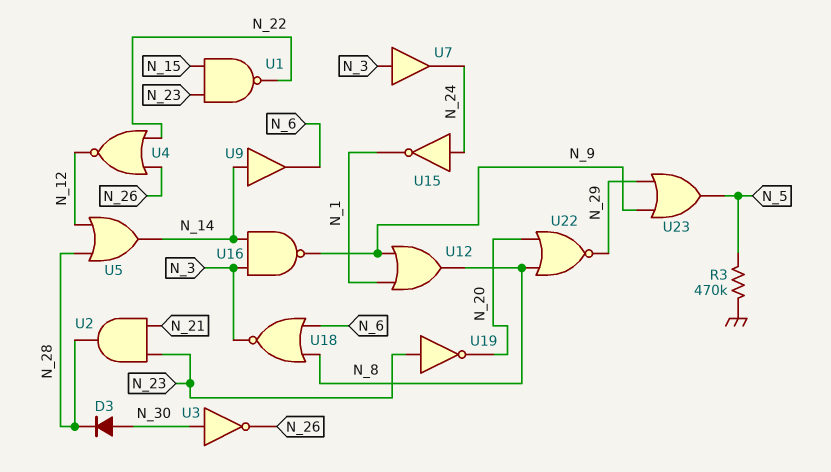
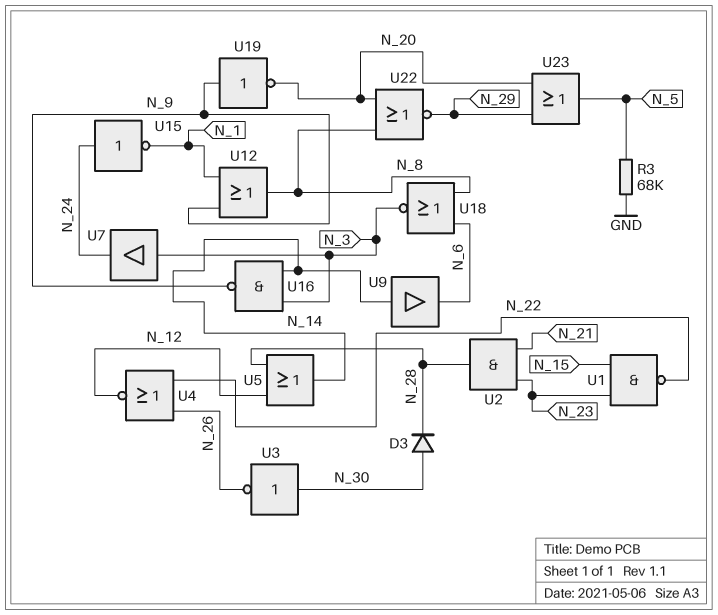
R3: 470k (GND, N_5) -> 68k (GND, N_5)
U19: NOT (in N_23, out N_20) -> NOT (in N_9, out N_20)
U23: OR (in N_9, in N_29, out N_5) -> OR (in N_20, in N_29, out N_5)

